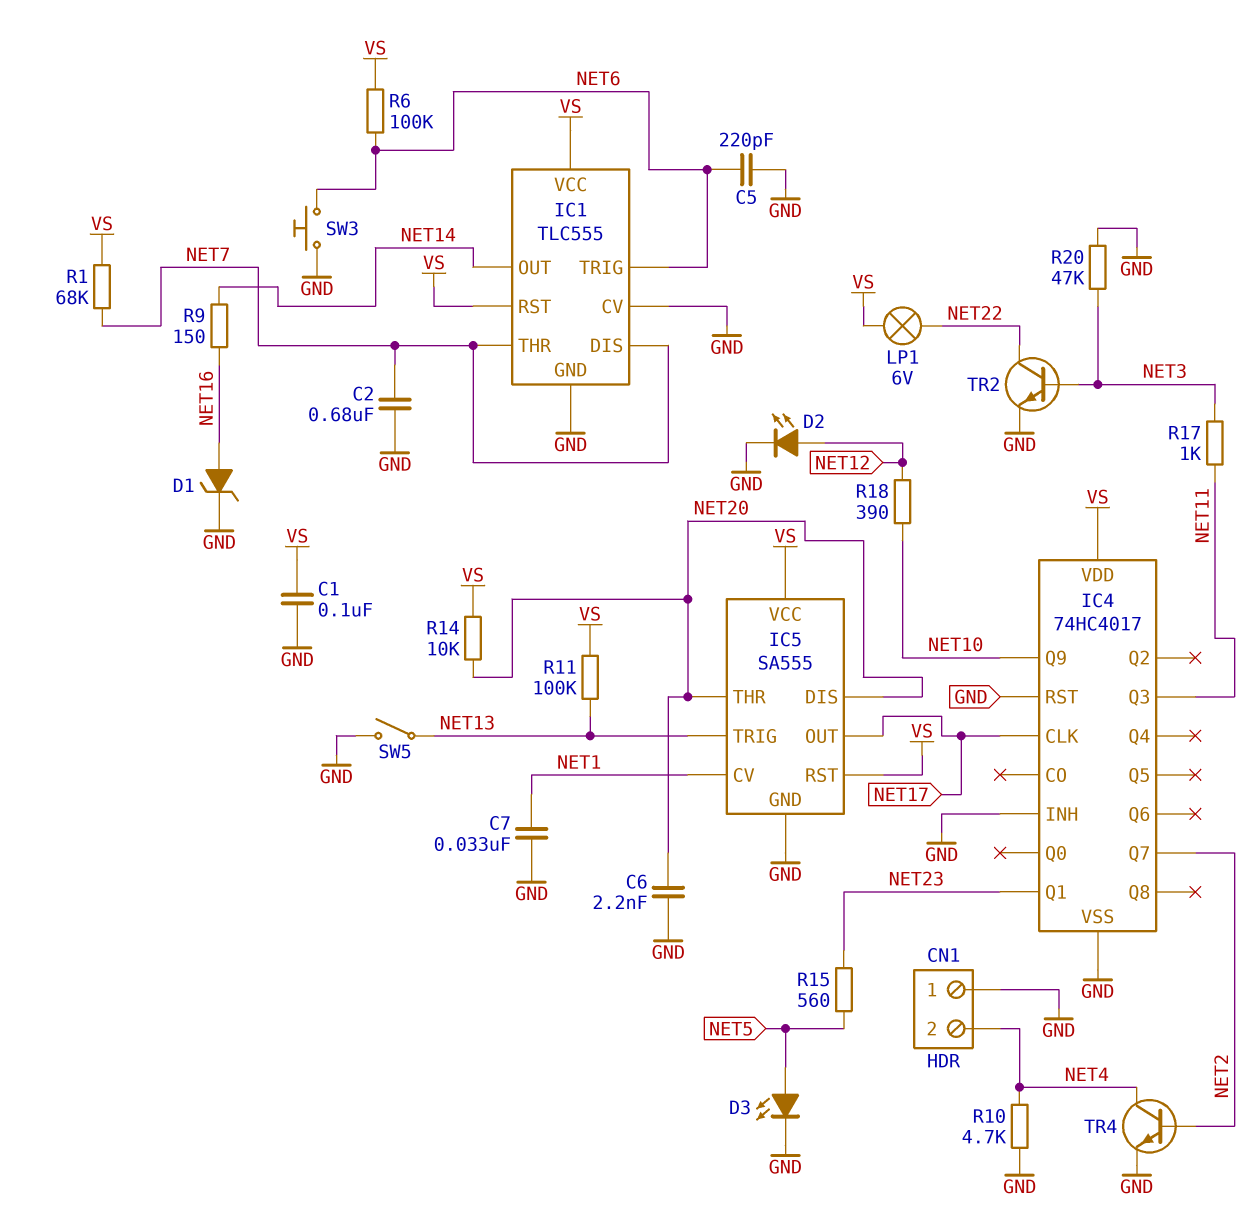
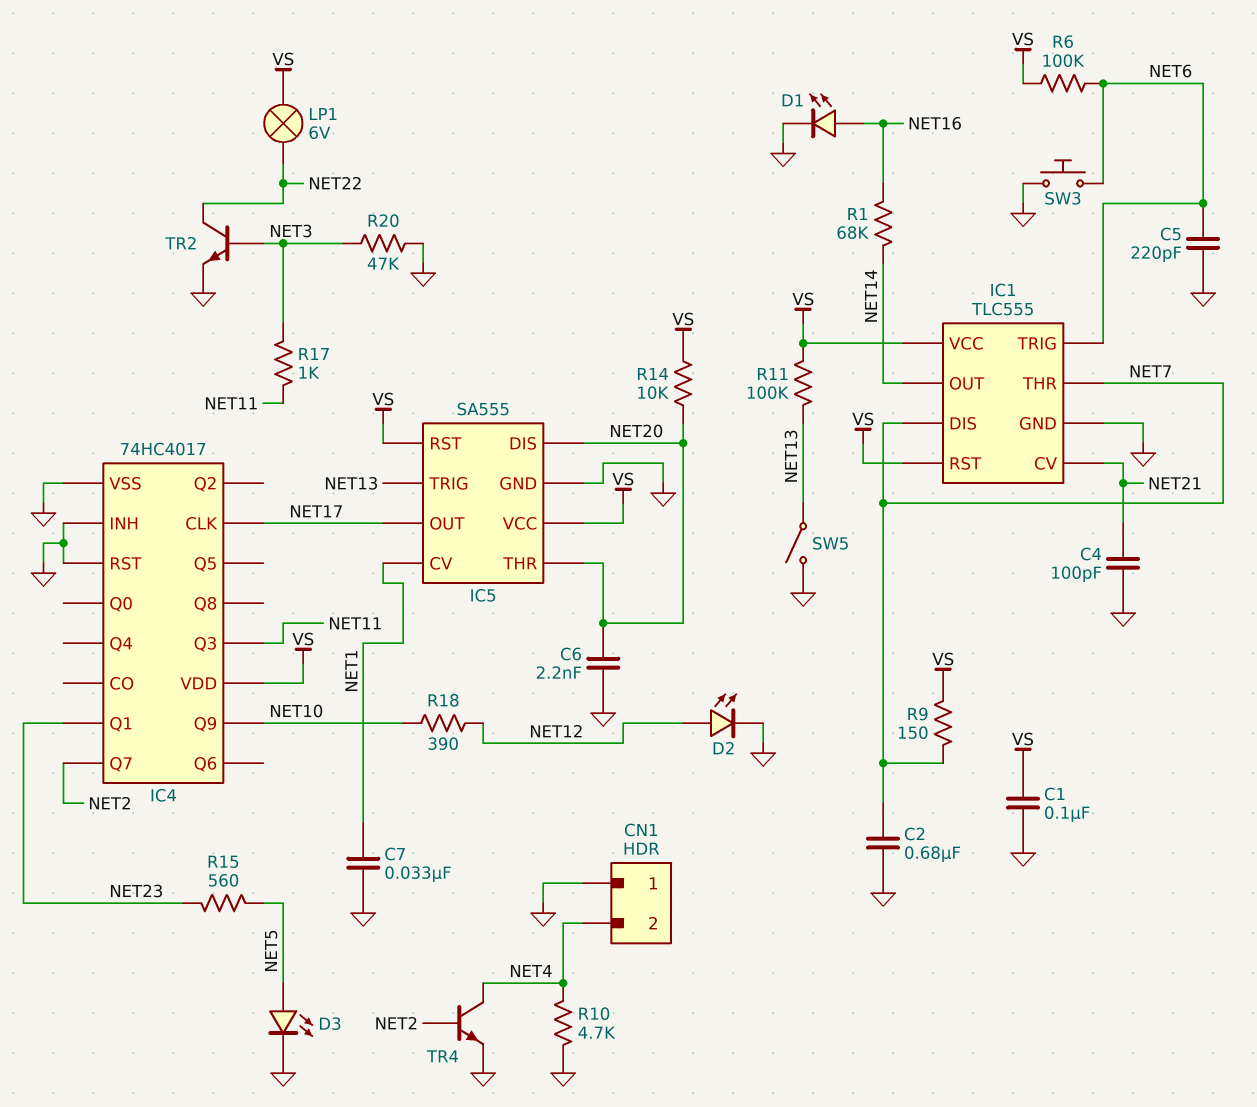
C4: none -> 100pF (GND, NET21)
D1: zener (A NET16, K GND) -> LED (A NET16, K GND)
IC1 pin CV: GND -> NET21
R1: 68k (NET7, VS) -> 68k (NET14, NET16)
R9: 150 (NET14, NET16) -> 150 (NET7, VS)

